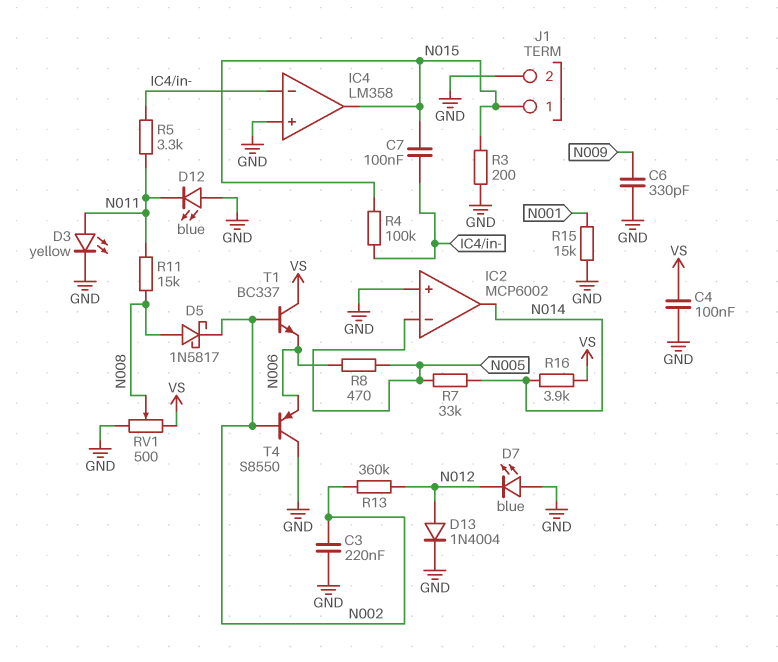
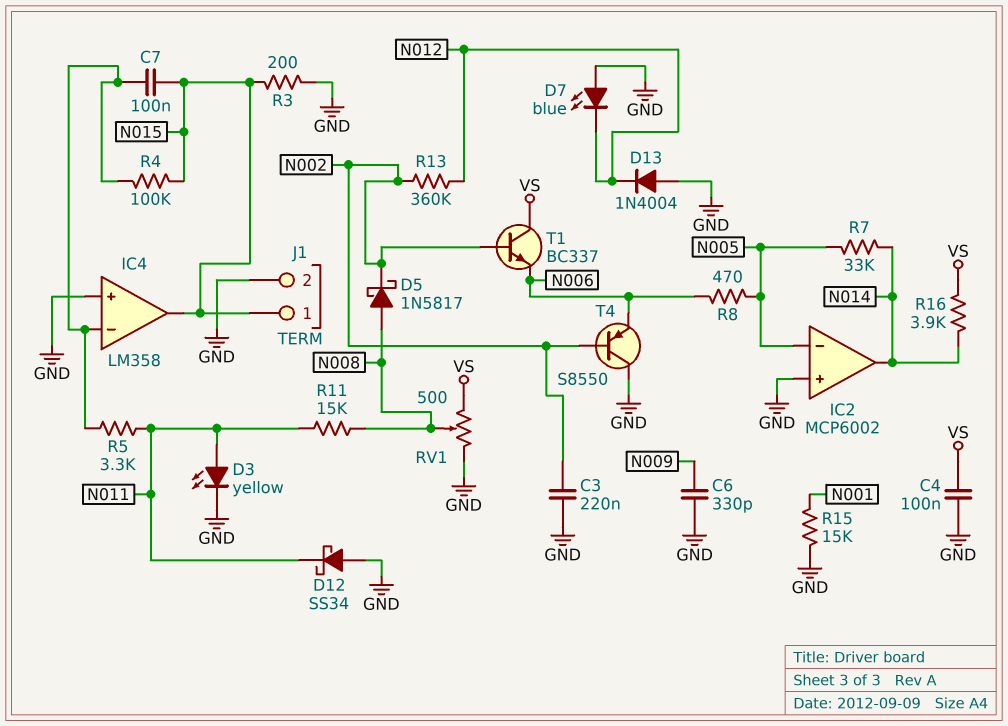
D12: LED blue (A GND, K N011) -> schottky SS34 (A GND, K N011)
D13: diode 1N4004 (A N012, K GND) -> diode 1N4004 (A GND, K N012)

